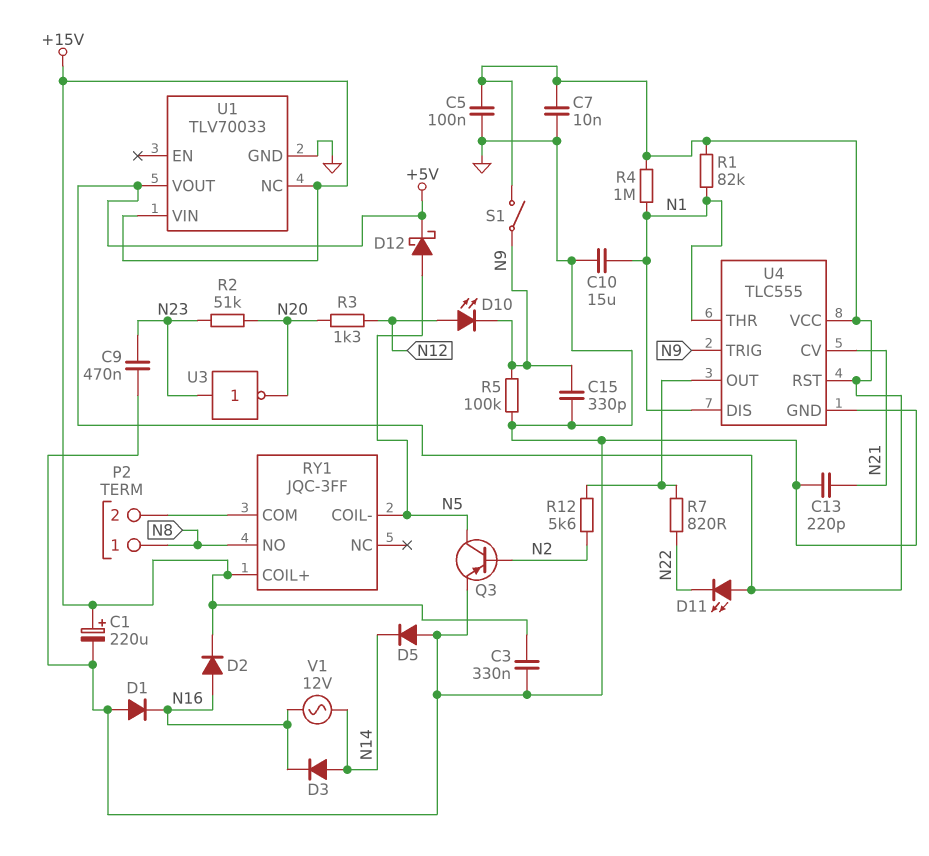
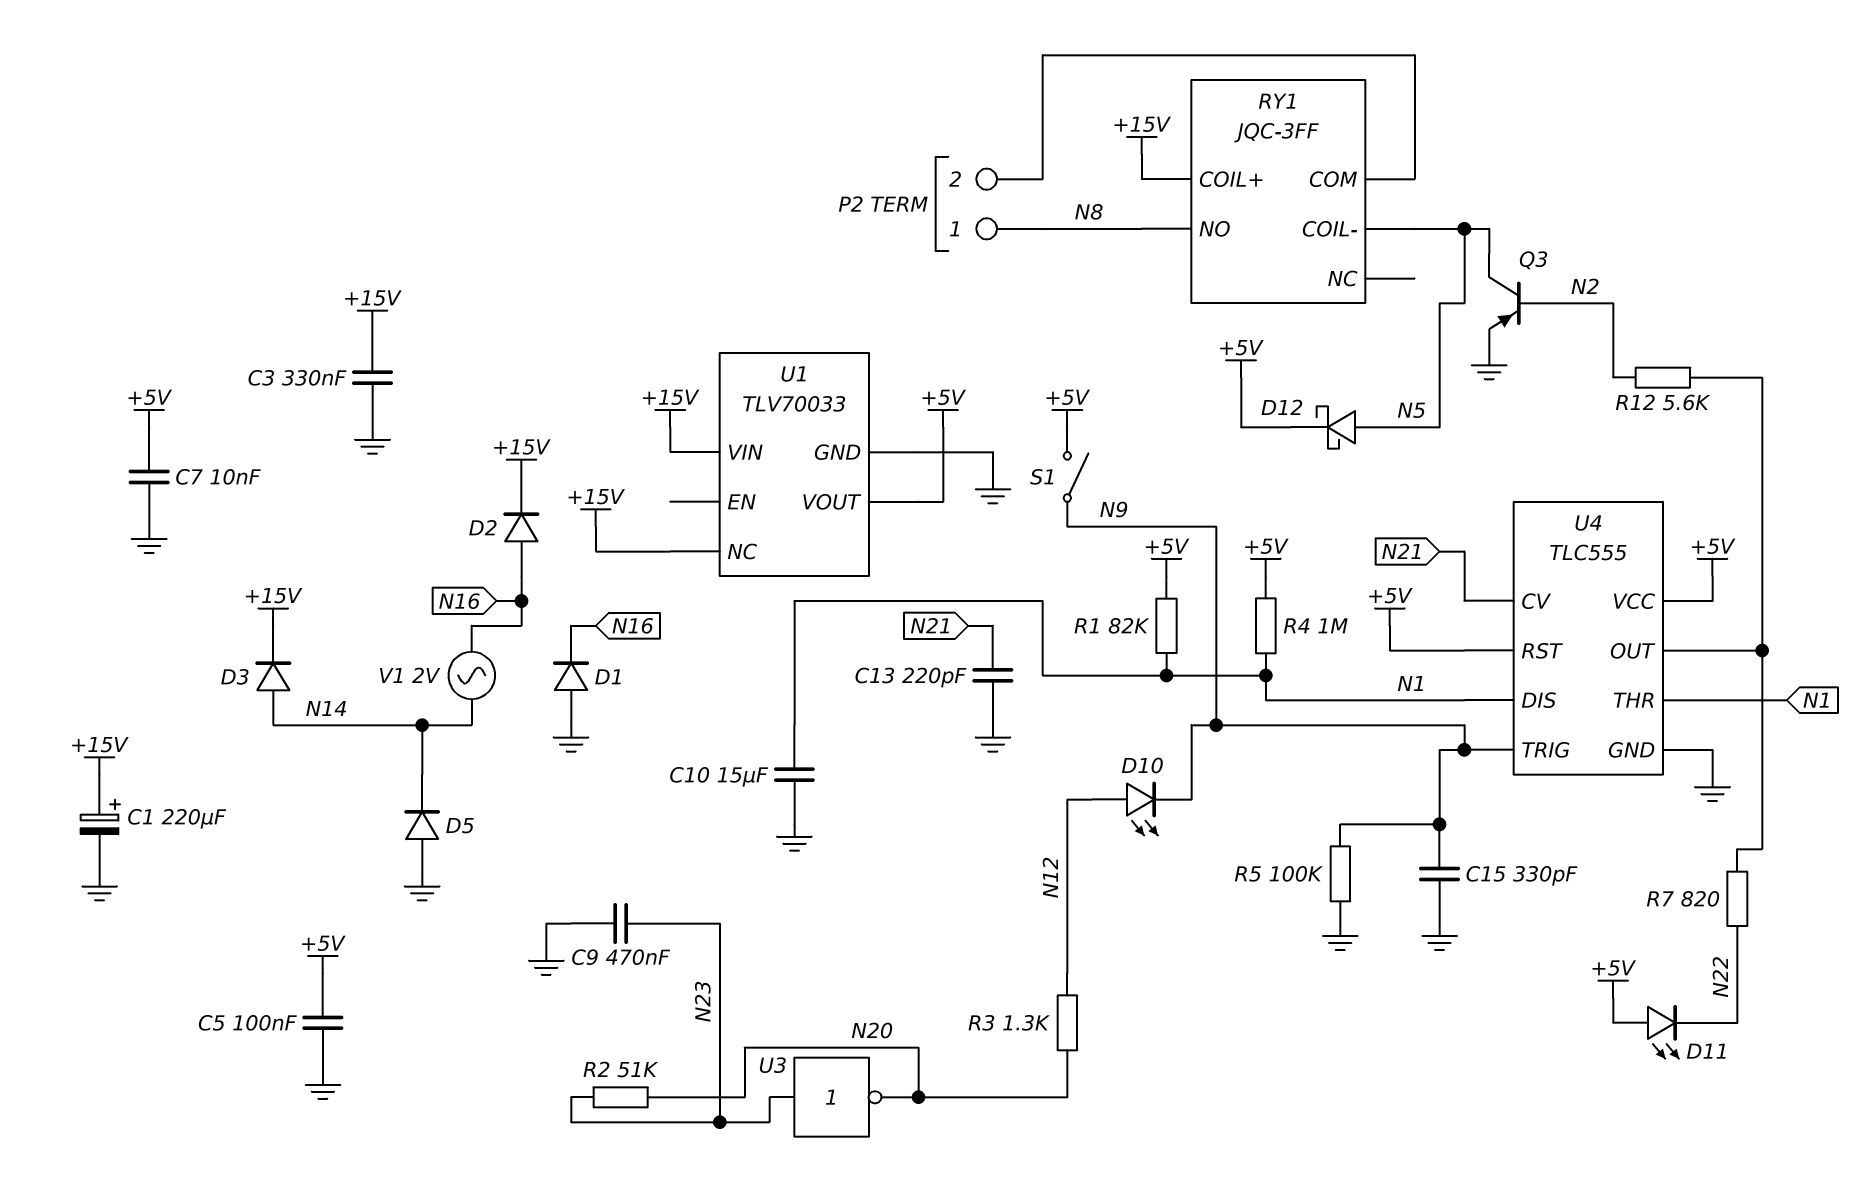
D3: diode (A N14, K N16) -> diode (A N14, K +15V)
V1: AC 12V (N14, N16) -> AC 2V (N14, N16)

